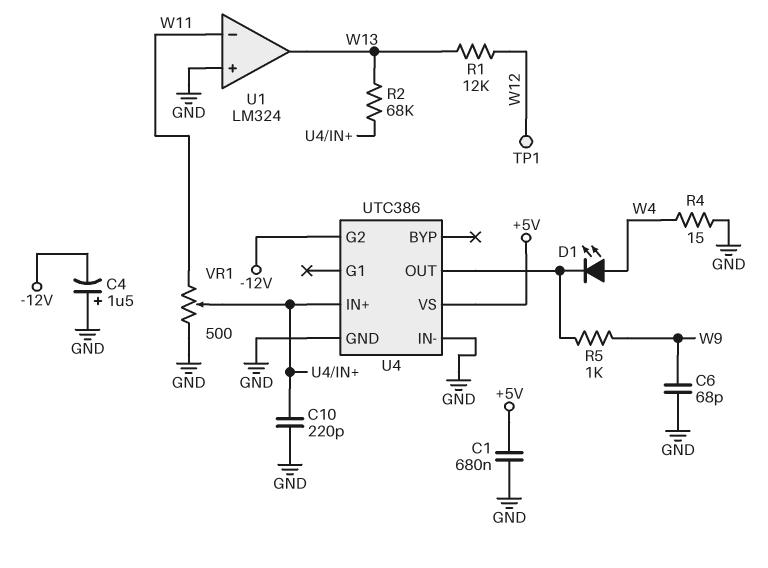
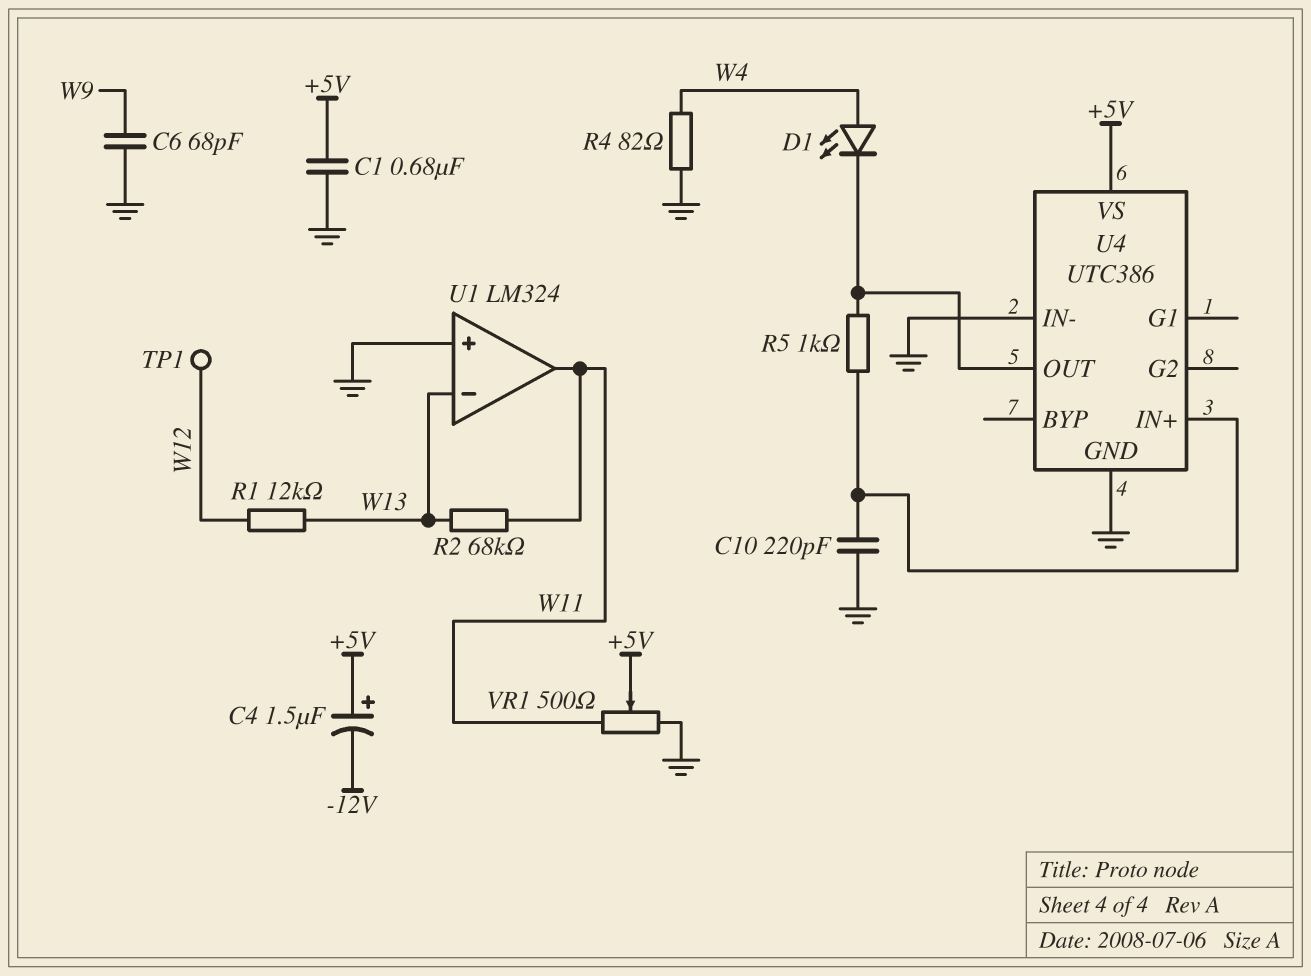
C4: 1.5uF (plus GND, minus -12V) -> 1.5uF (plus +5V, minus -12V)
R2: 68k (U4/IN+, W13) -> 68k (W11, W13)
R4: 15 (GND, W4) -> 82 (GND, W4)
R5: 1k (U4/OUT, W9) -> 1k (U4/IN+, U4/OUT)
U1 pin in-: W11 -> W13
U1 pin out: W13 -> W11
U4 pin G2: -12V -> none
VR1: 500 (GND, W11, wiper U4/IN+) -> 500 (GND, W11, wiper +5V)

